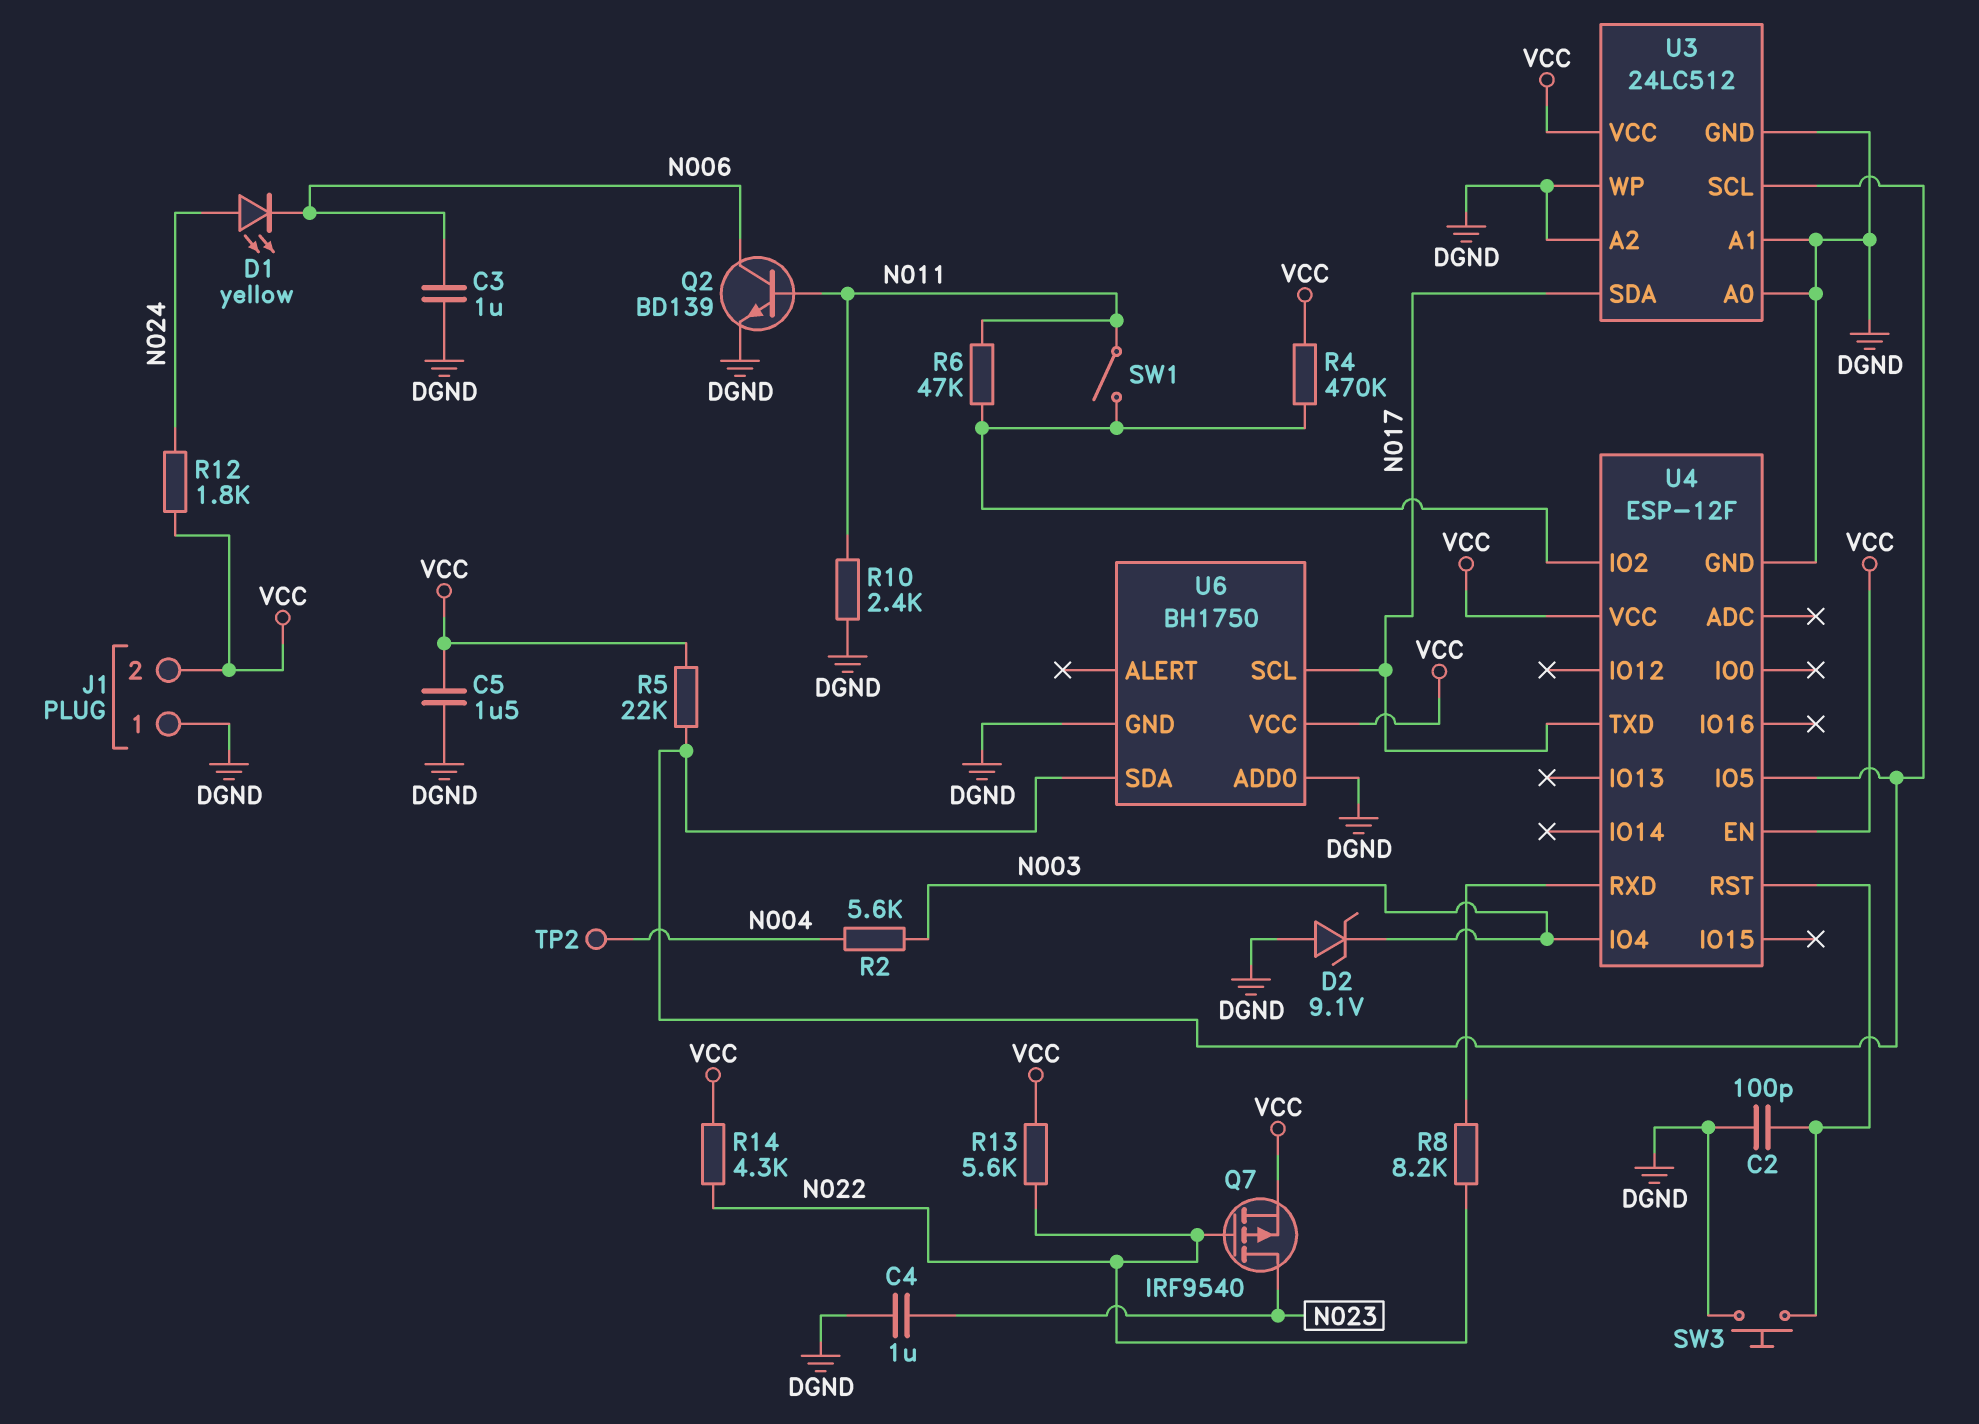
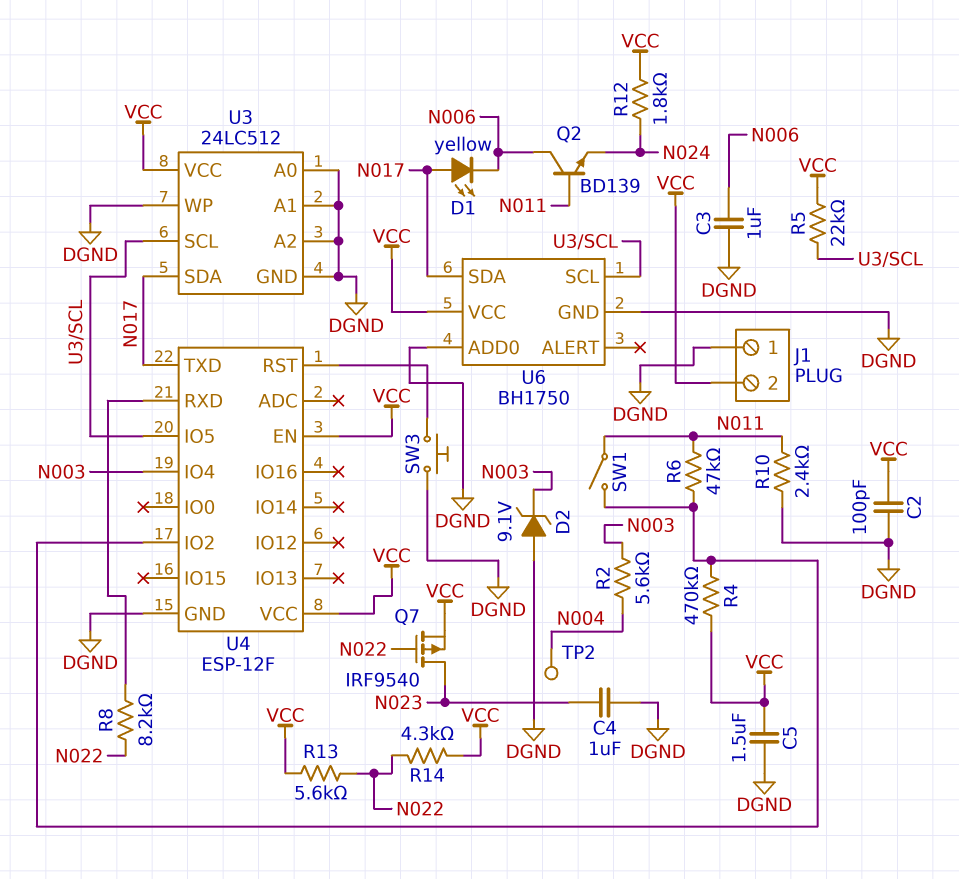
C2: 100pF (DGND, U4/RST) -> 100pF (DGND, VCC)
D1: LED yellow (A N024, K N006) -> LED yellow (A N017, K N006)
Q2: NPN BD139 (B N011, C N006, E DGND) -> NPN BD139 (B N011, C N006, E N024)
U6 pin SCL: N017 -> U3/SCL
U6 pin SDA: U3/SCL -> N017

